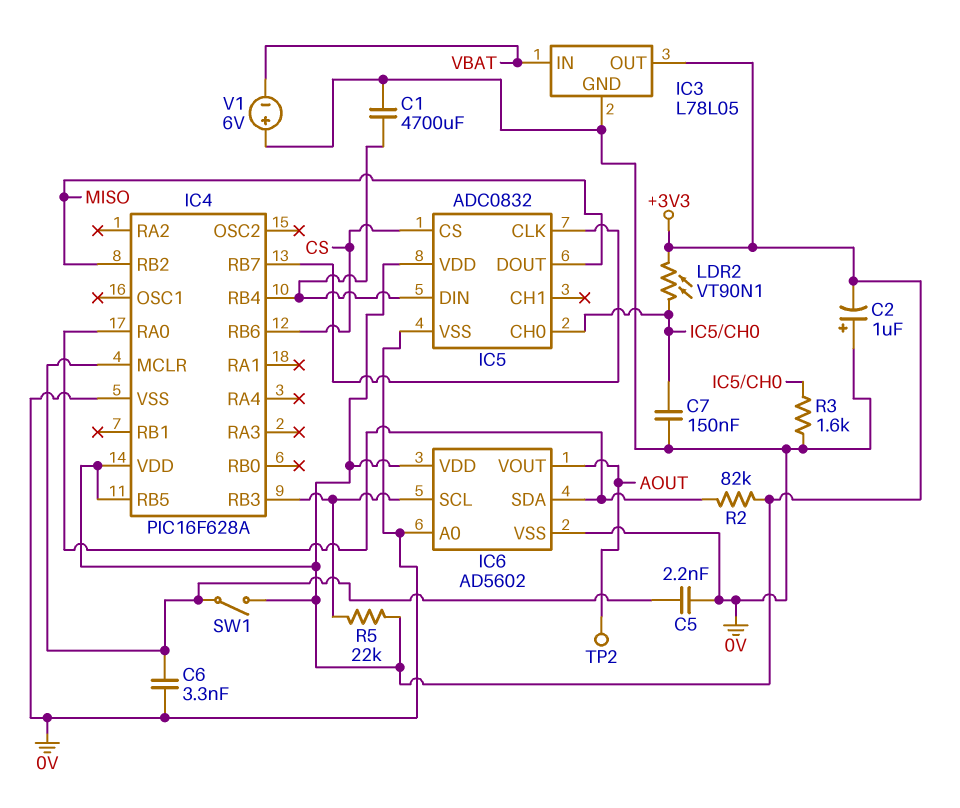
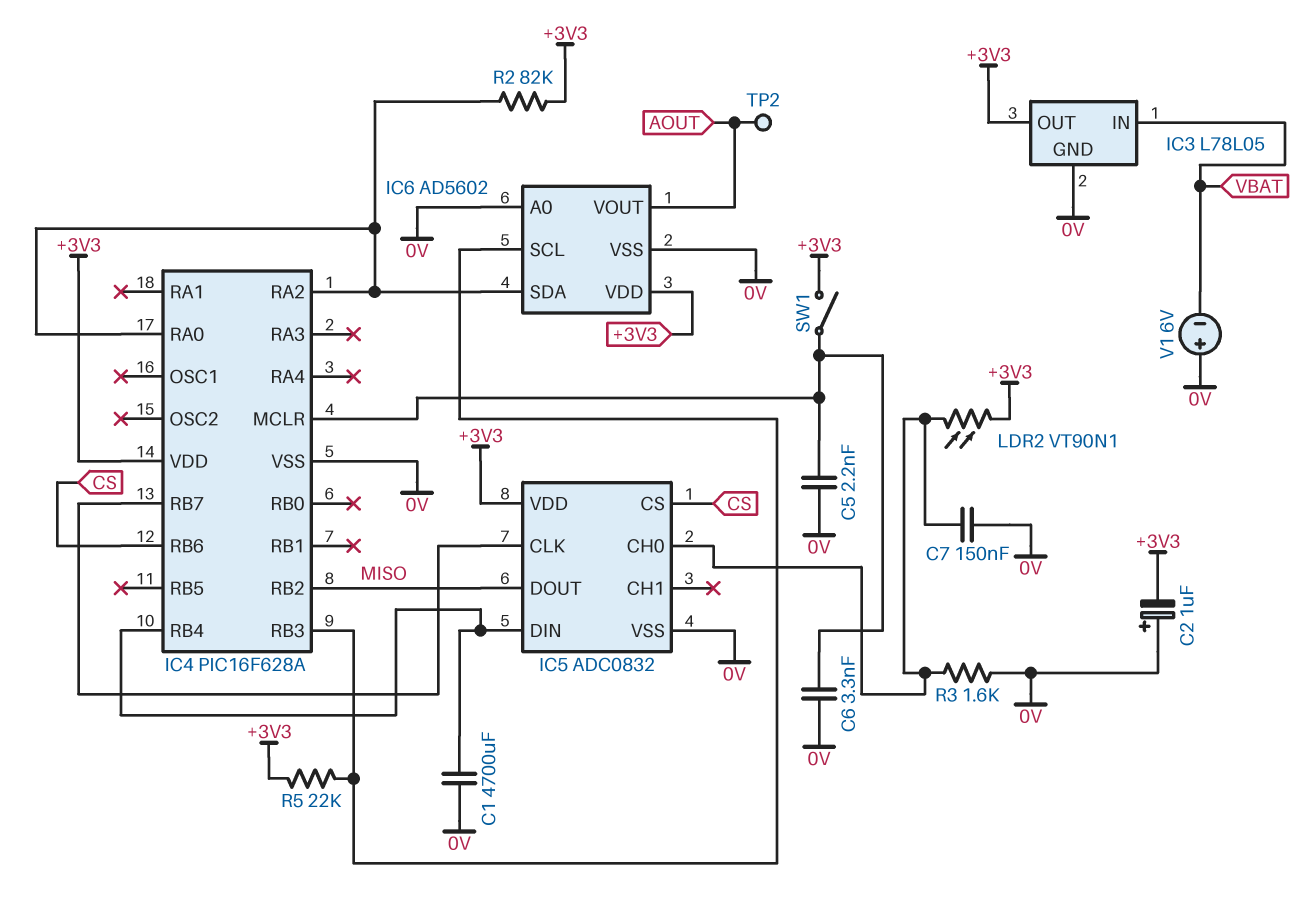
IC4 pin RA2: none -> IC4/RA0
IC4 pin RB5: +3V3 -> none

